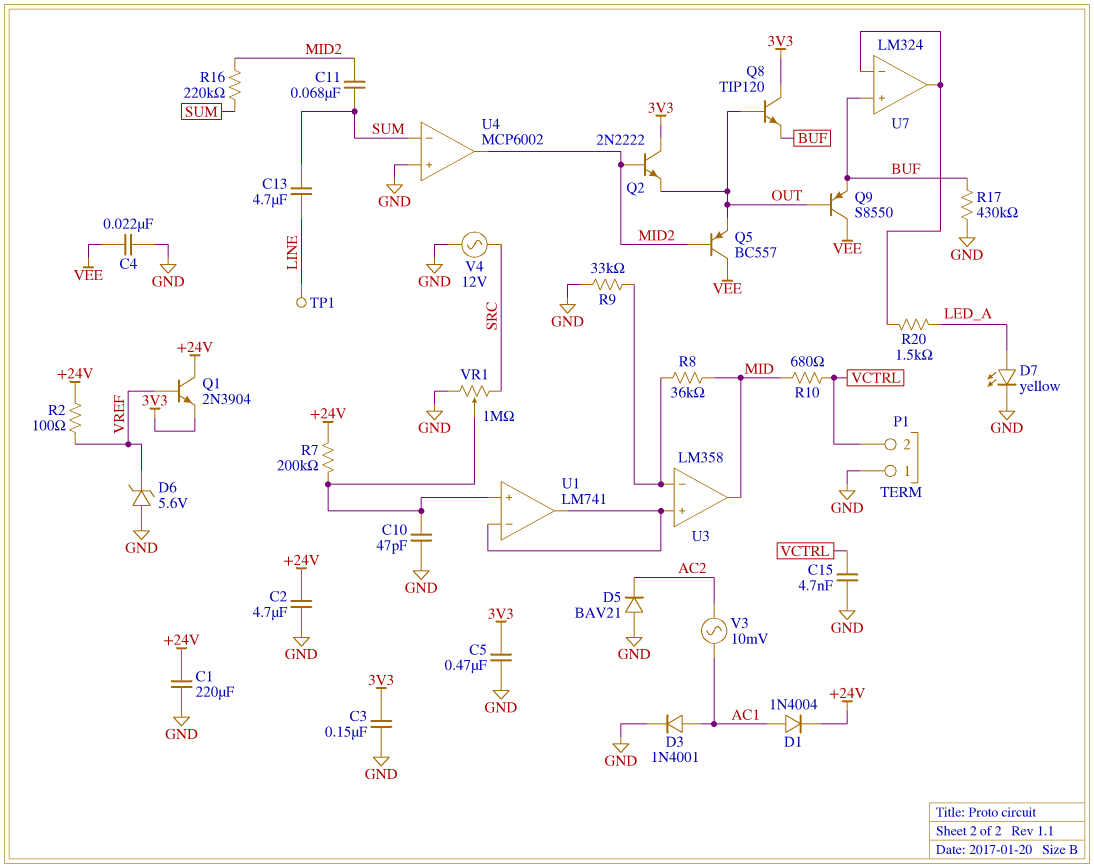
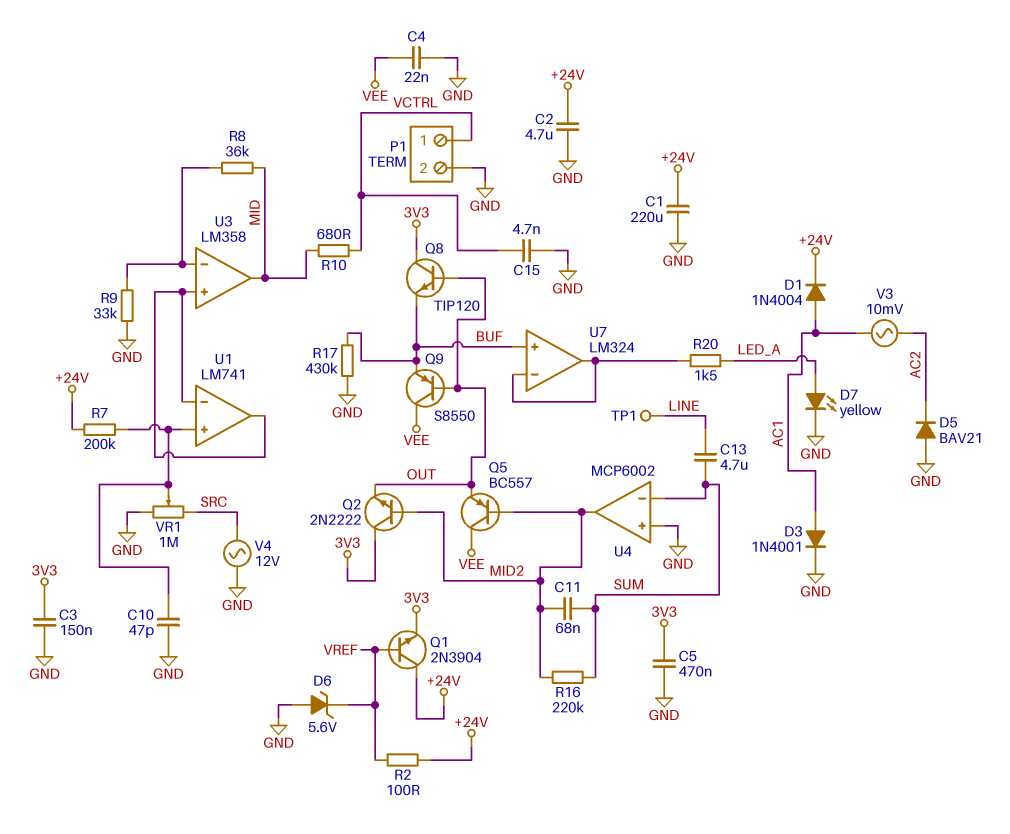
P1 pin 1: GND -> VCTRL
P1 pin 2: VCTRL -> GND

